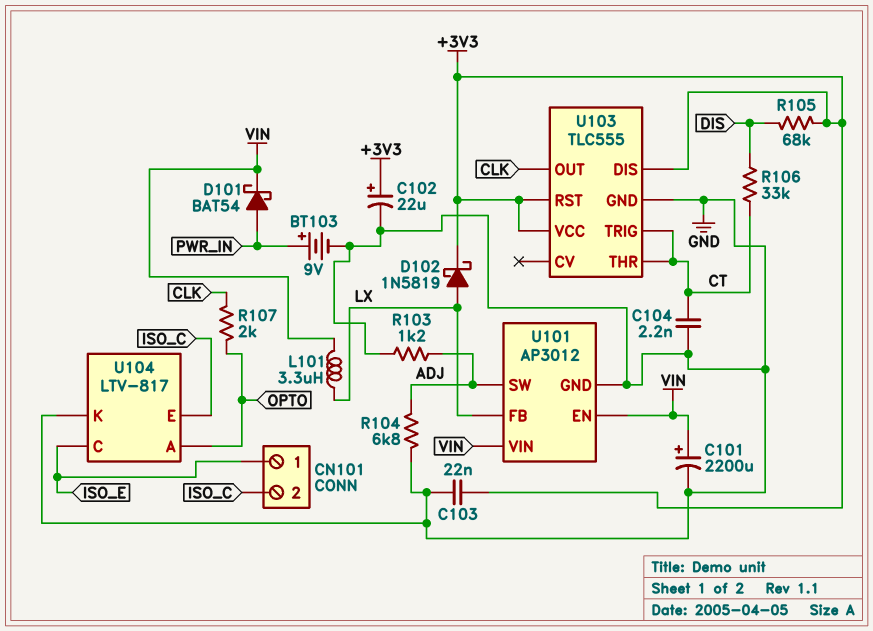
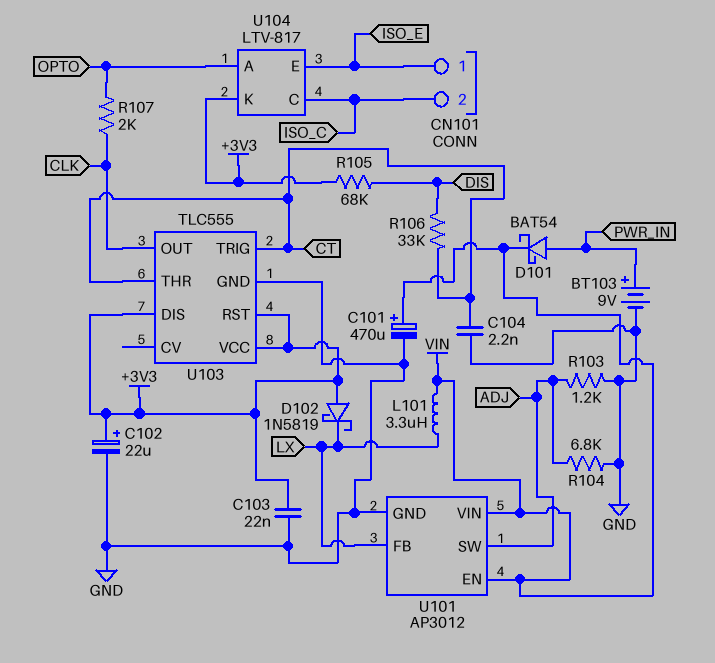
C101: 2200uF (plus VIN, minus GND) -> 470uF (plus VIN, minus GND)
D102: schottky 1N5819 (A LX, K +3V3) -> schottky 1N5819 (A +3V3, K LX)
U104 pin C: ISO_E -> ISO_C
U104 pin E: ISO_C -> ISO_E
U104 pin K: GND -> +3V3

